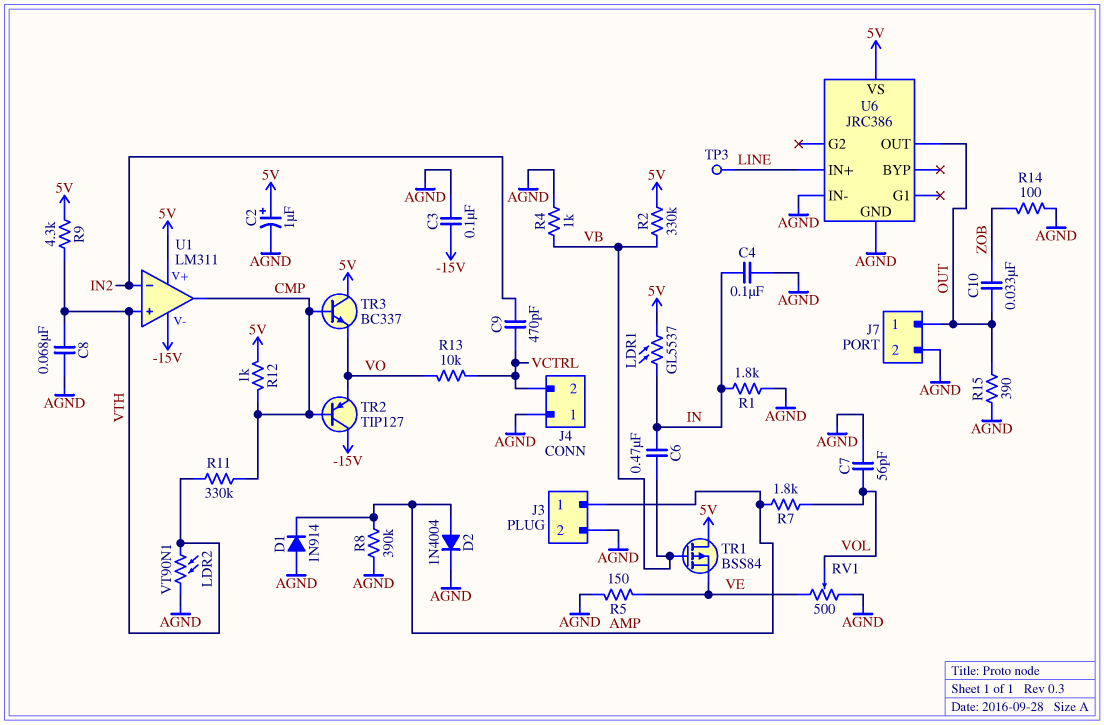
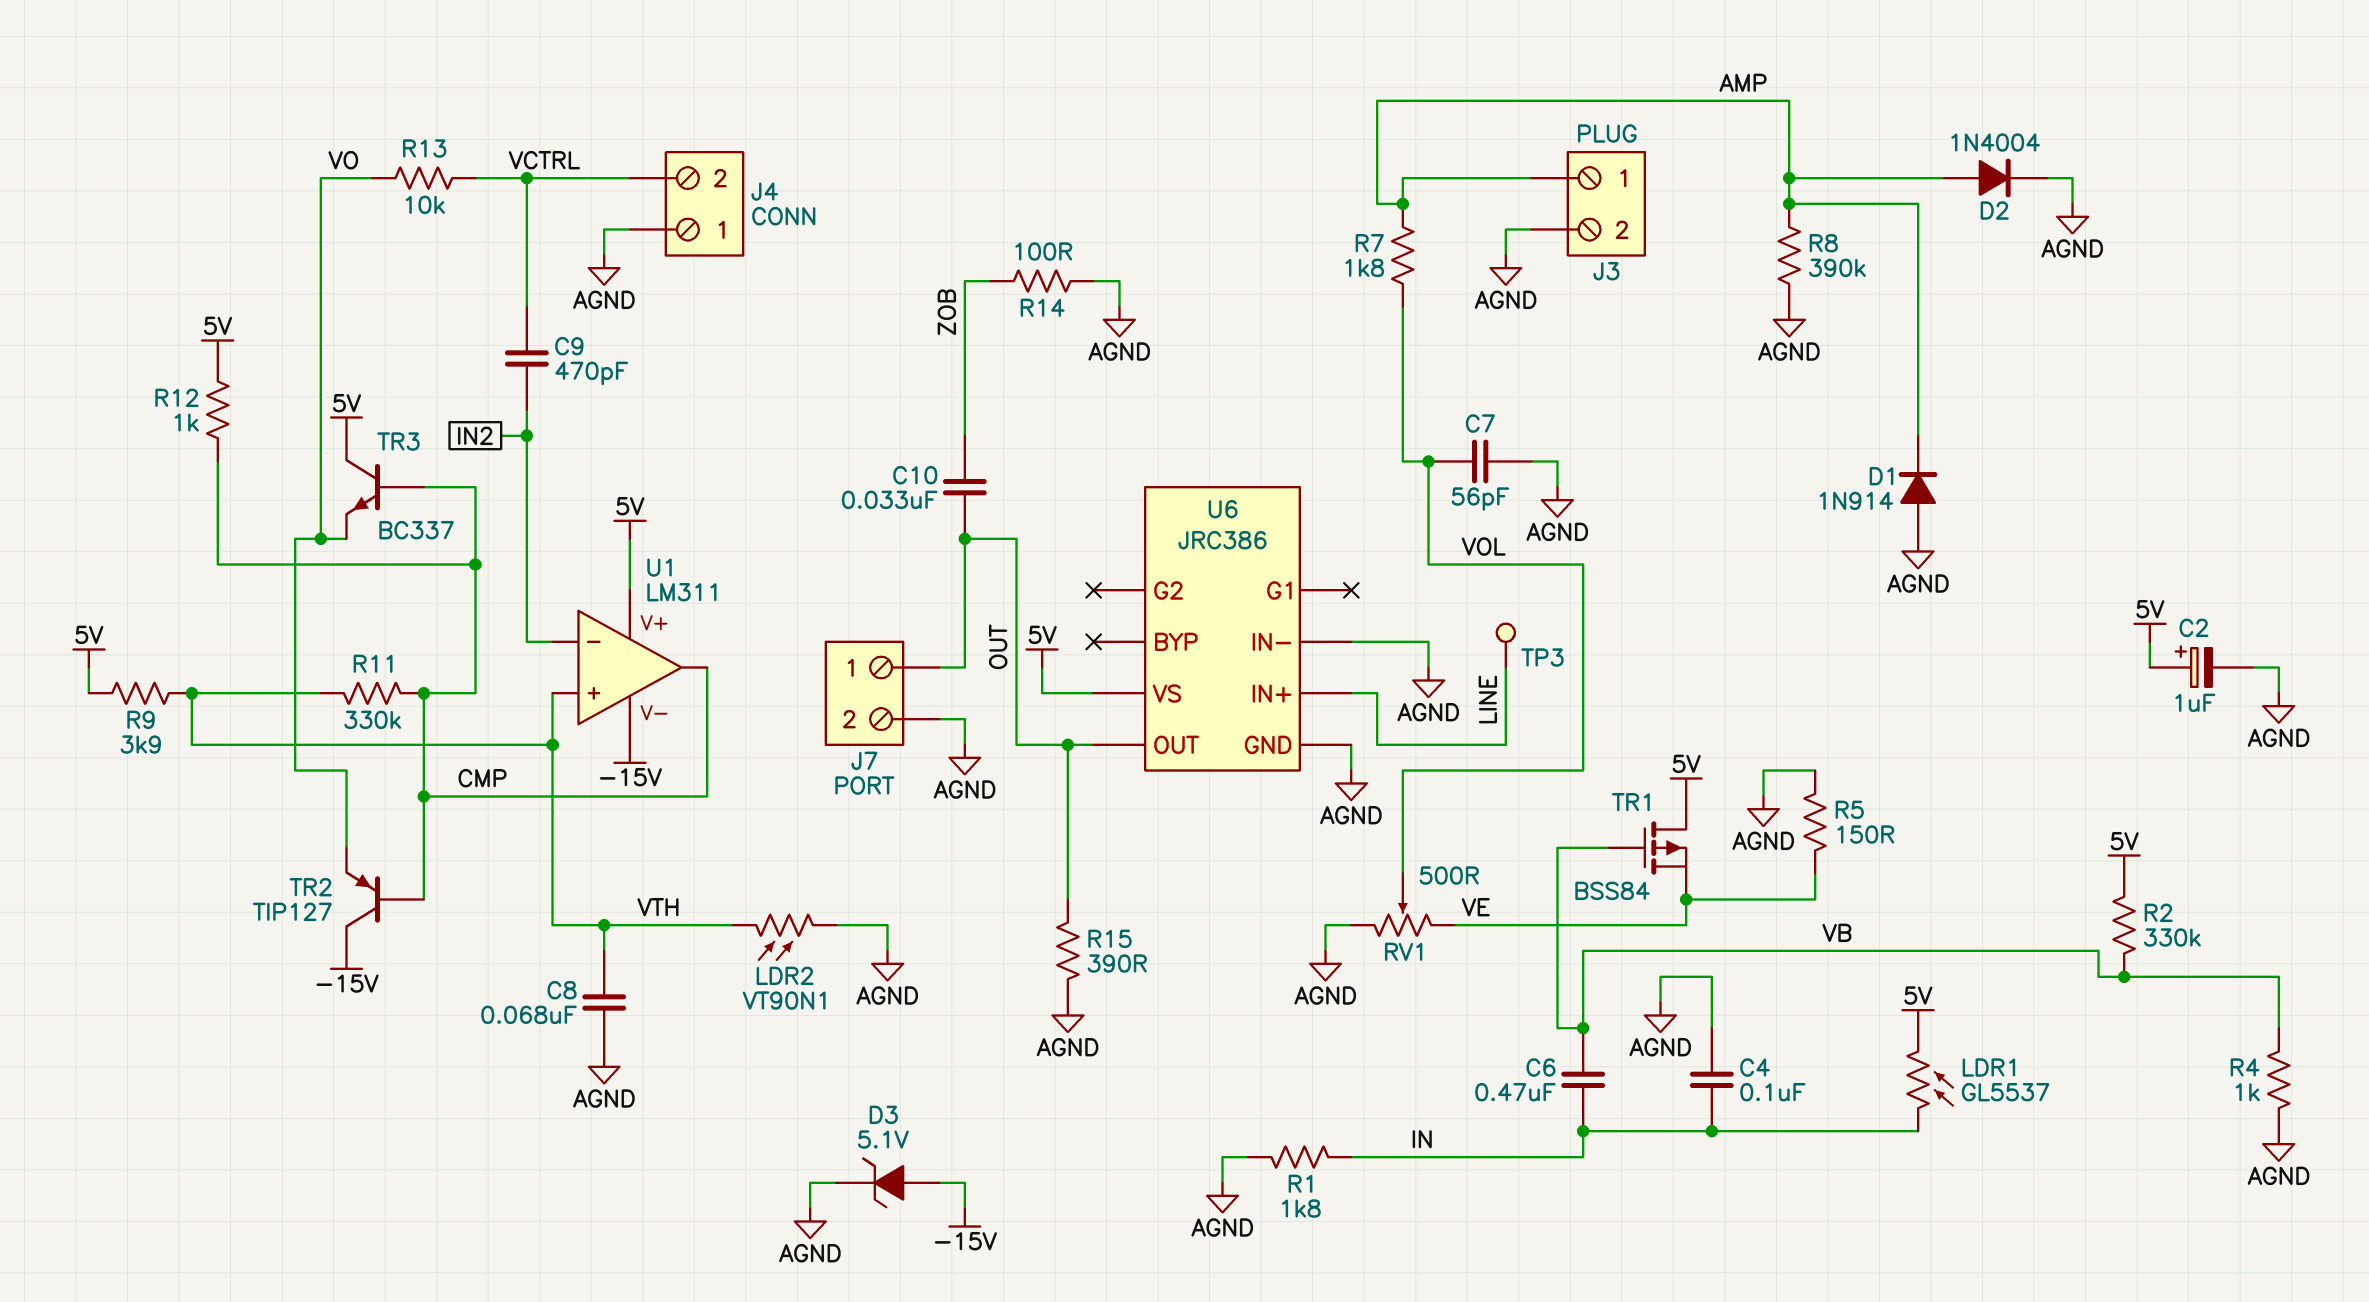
C3: 100nF (-15V, AGND) -> none
D3: none -> zener 5.1V (A -15V, K AGND)
R9: 4.3k (5V, VTH) -> 3.9k (5V, VTH)

